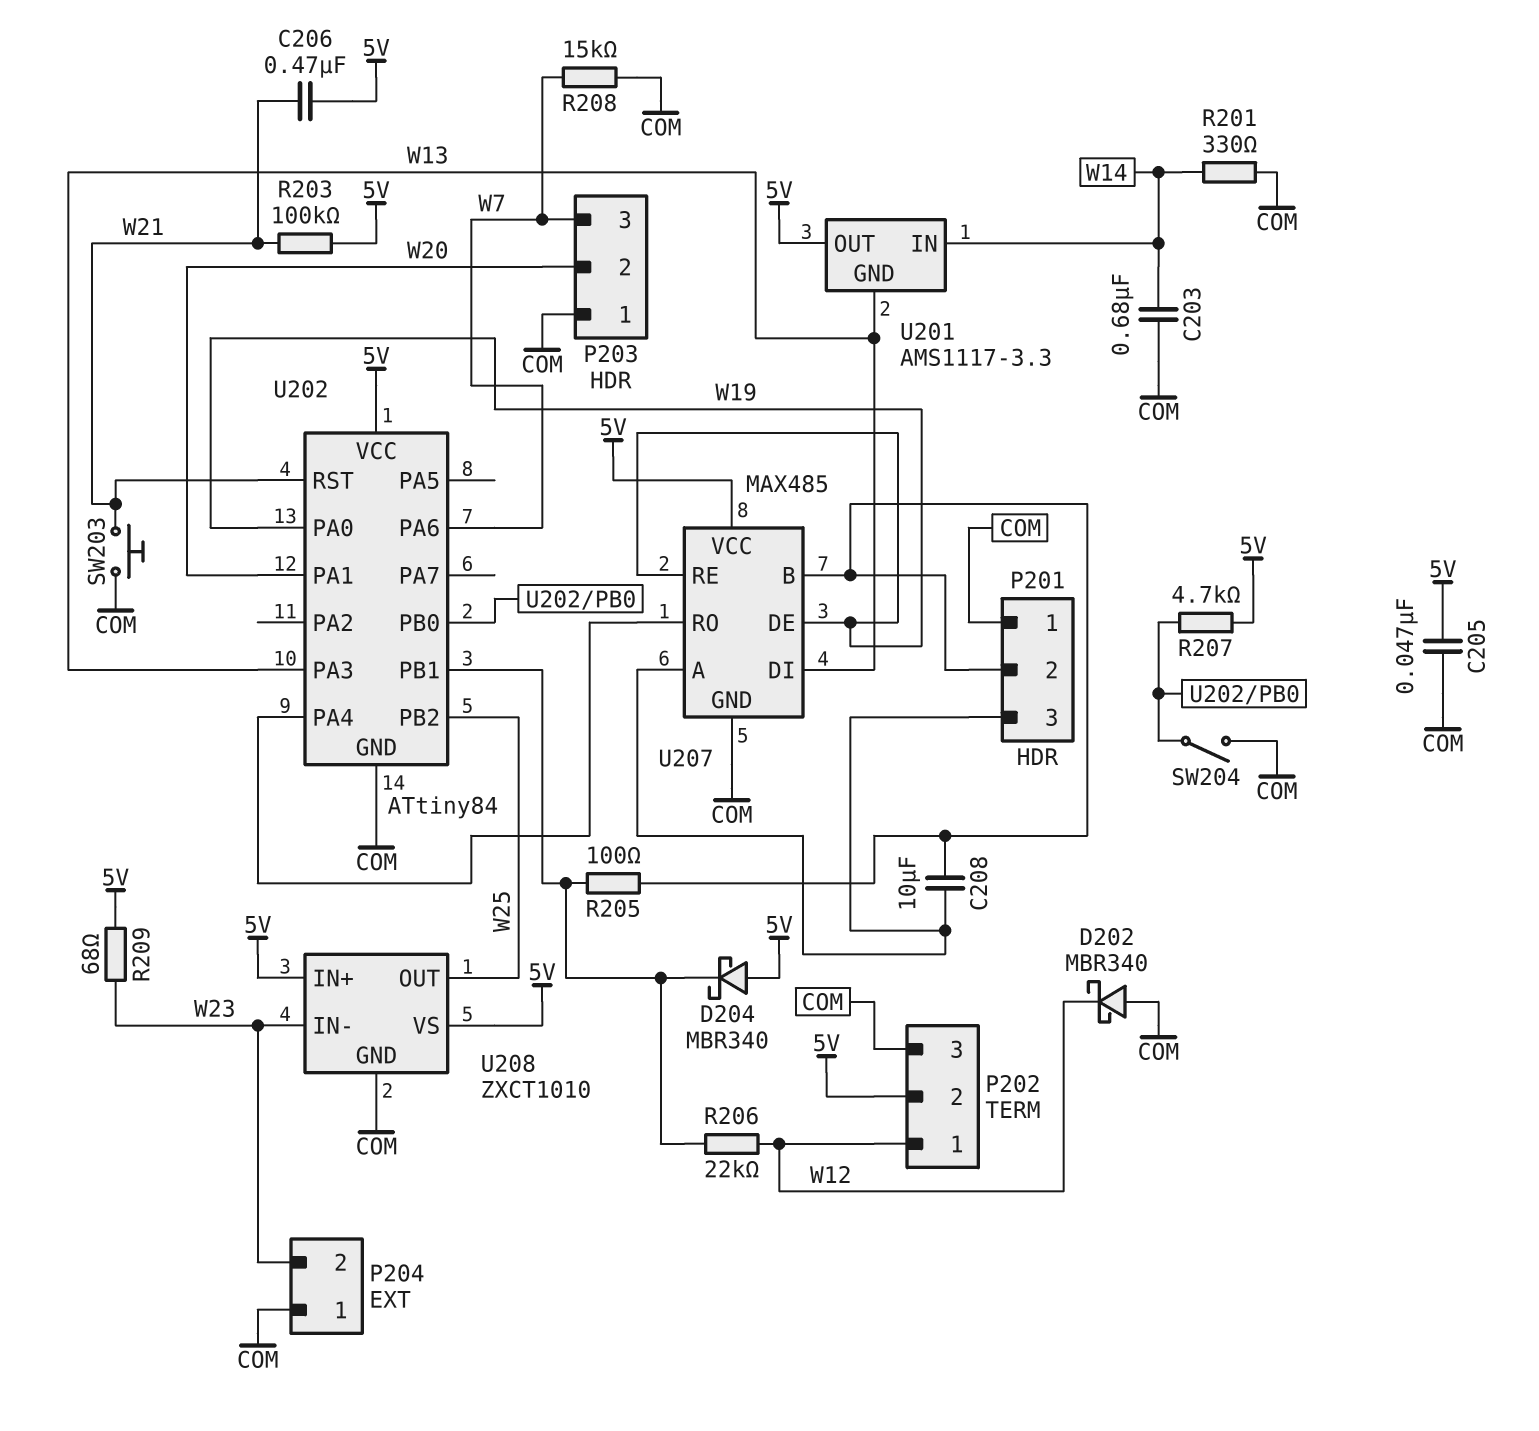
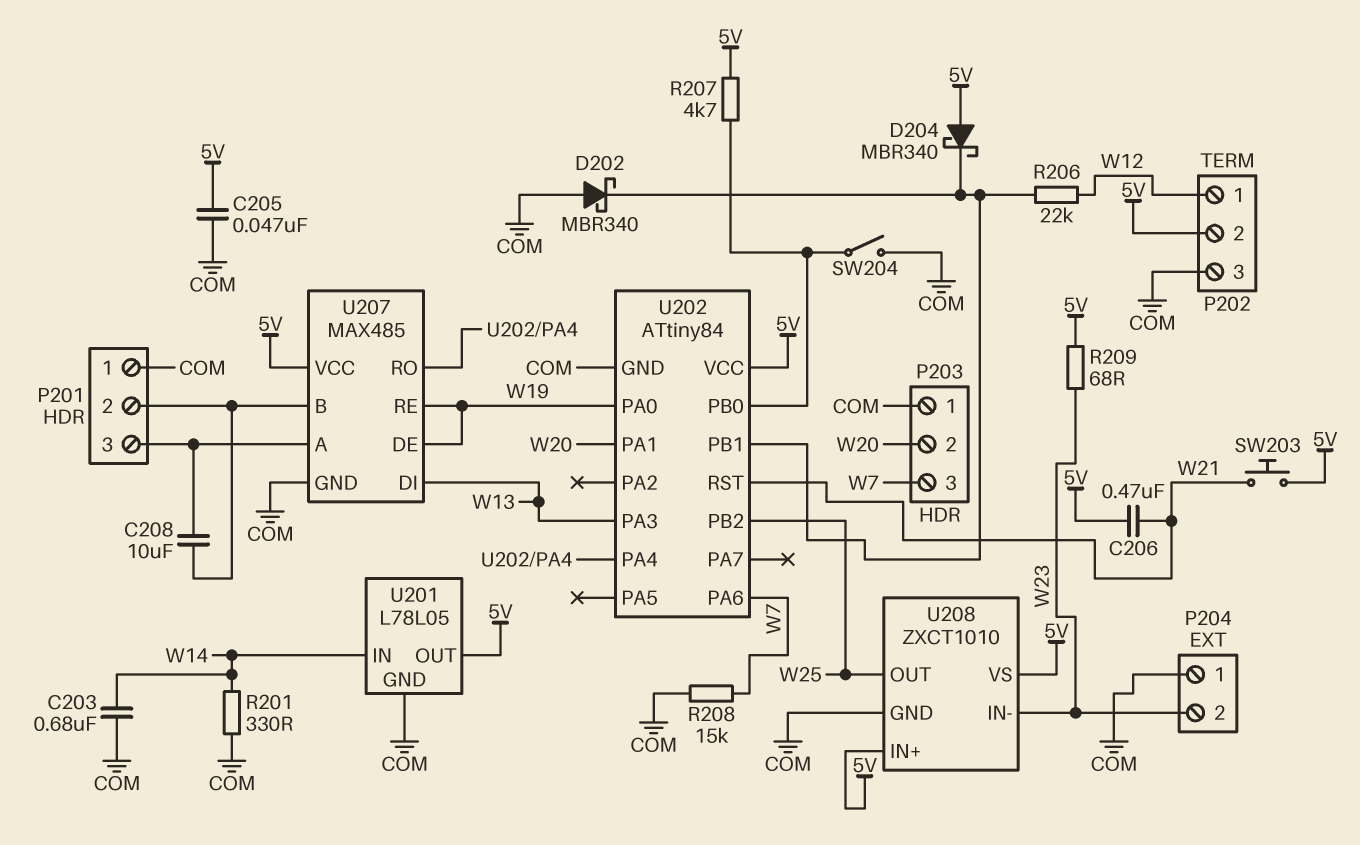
D202: schottky MBR340 (A COM, K W12) -> schottky MBR340 (A COM, K U202/PB1)
R203: 100k (5V, W21) -> none
R205: 100 (P201/2, U202/PB1) -> none
SW203: button (COM, W21) -> button (5V, W21)
U201: AMS1117-3.3 -> L78L05
U201 pin GND: W13 -> COM

